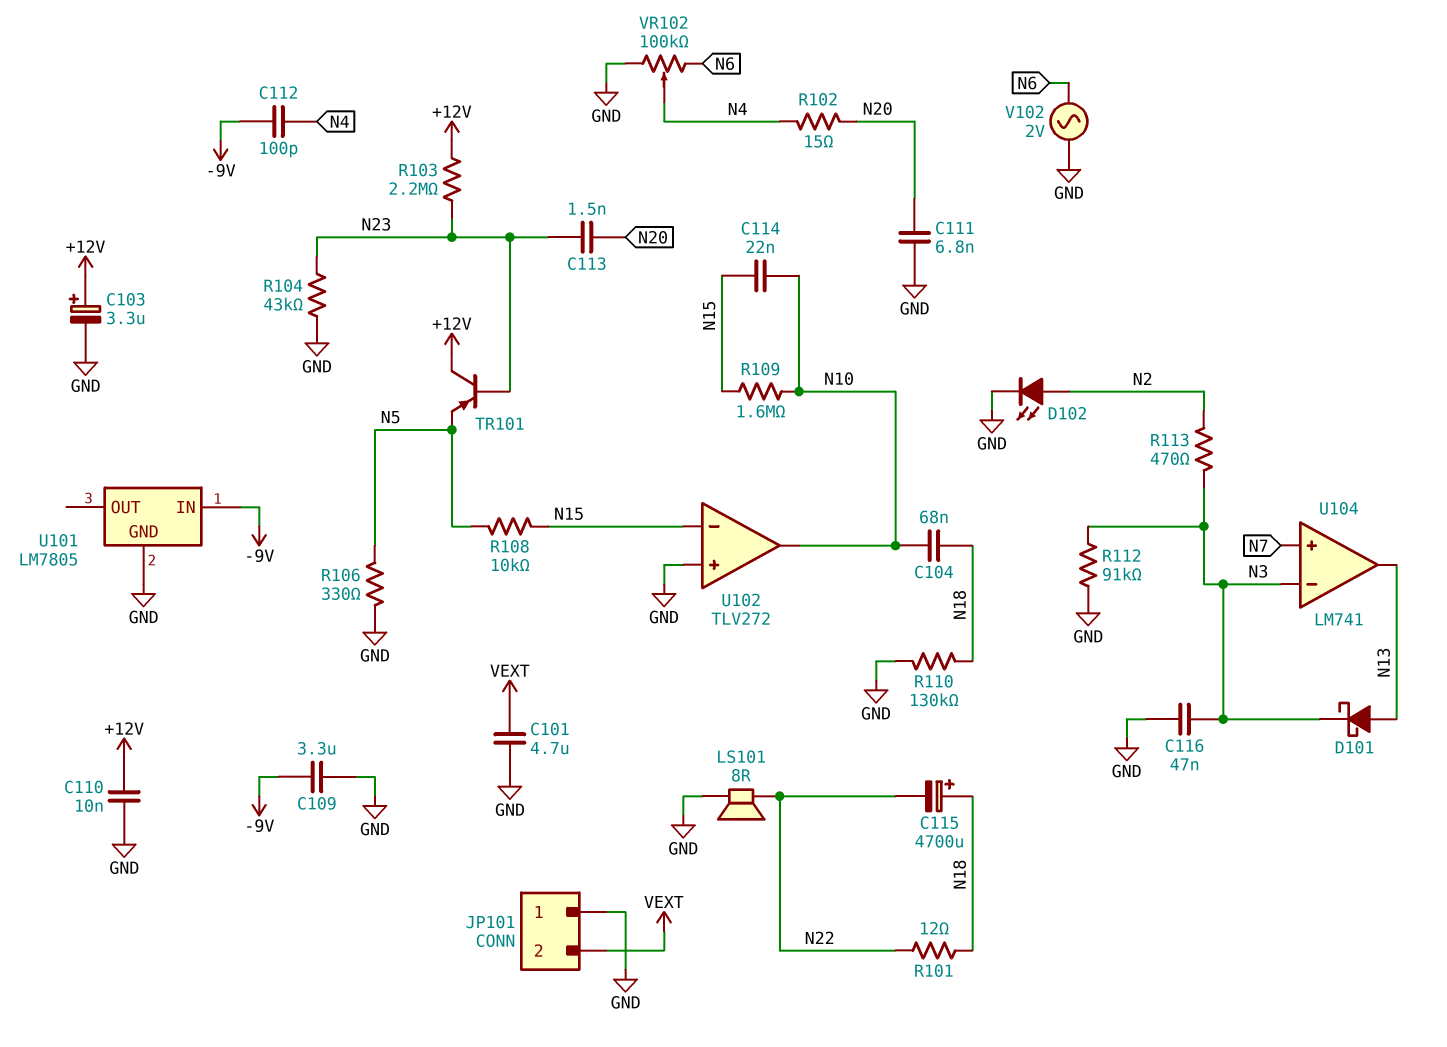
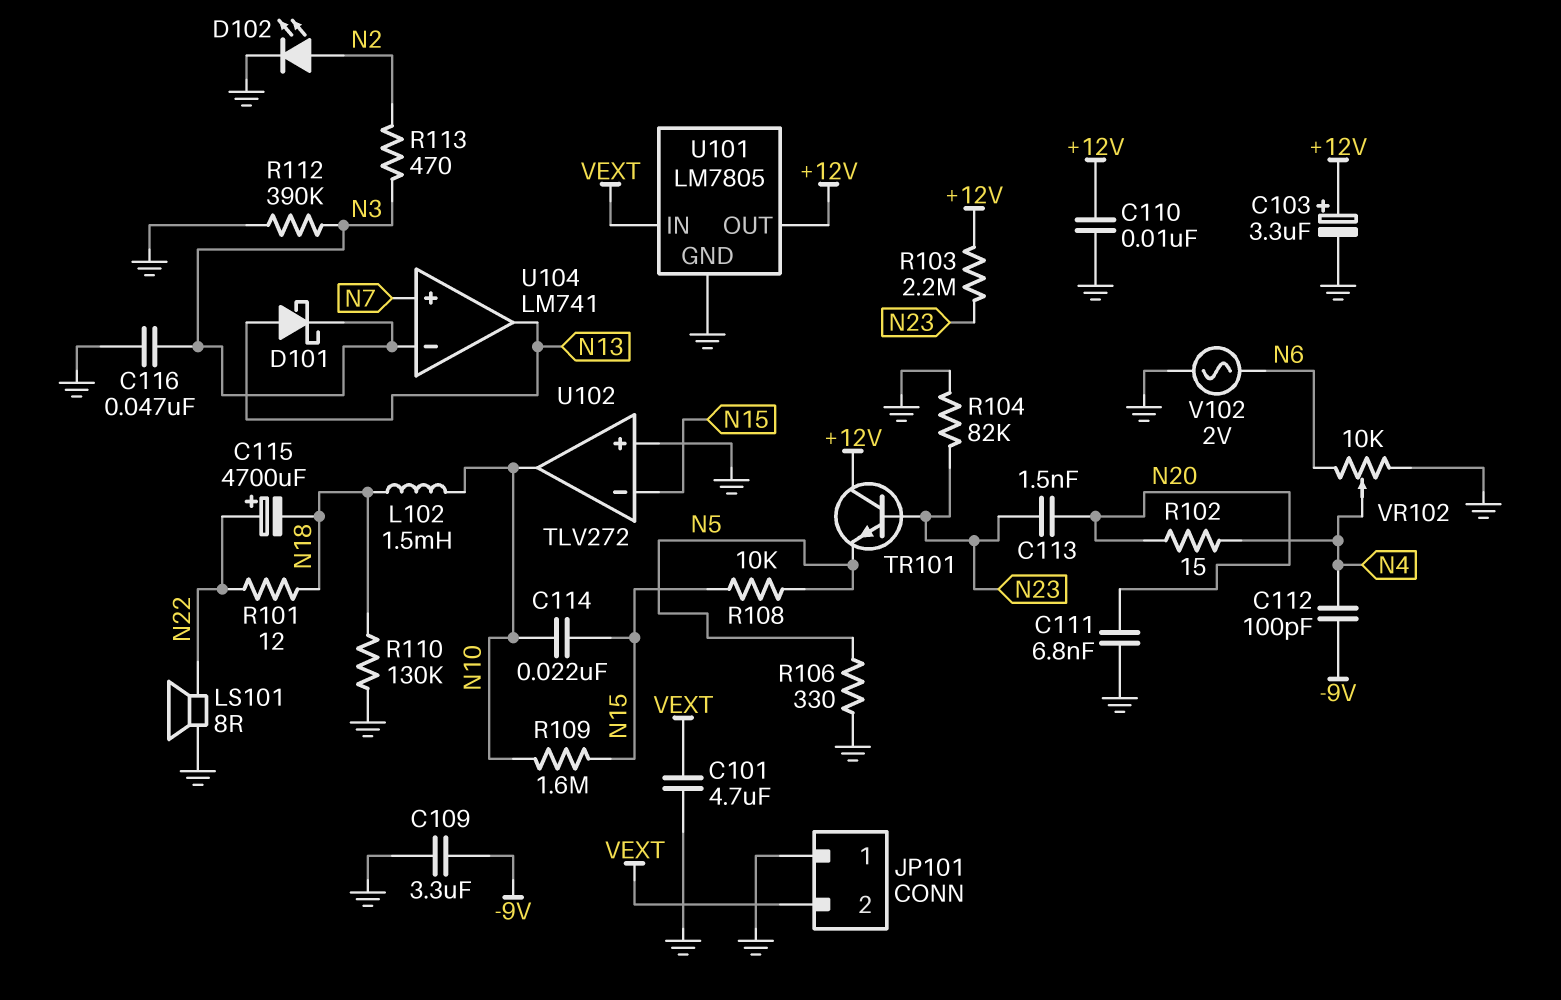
C104: 68nF (N10, N18) -> none
C115: 4700uF (plus N18, minus N22) -> 4700uF (plus N22, minus N18)
L102: none -> 1.5mH (N10, N18)
R104: 43k (GND, N23) -> 82k (GND, N23)
R112: 91k (GND, N3) -> 390k (GND, N3)
TR101: PNP (B N23, C +12V, E N5) -> NPN (B N23, C +12V, E N5)
U101 pin IN: -9V -> VEXT
U101 pin OUT: none -> +12V
VR102: 100k (GND, N6, wiper N4) -> 10k (GND, N6, wiper N4)

